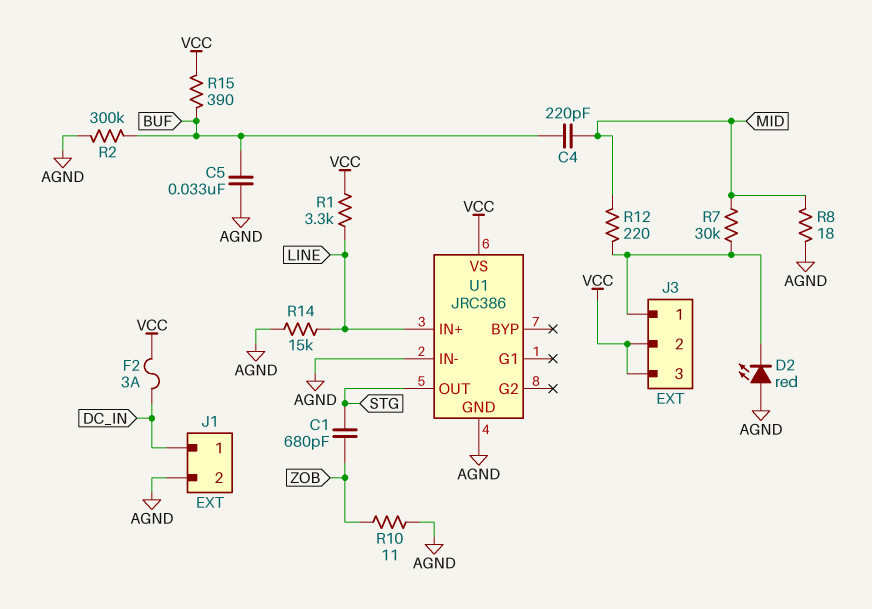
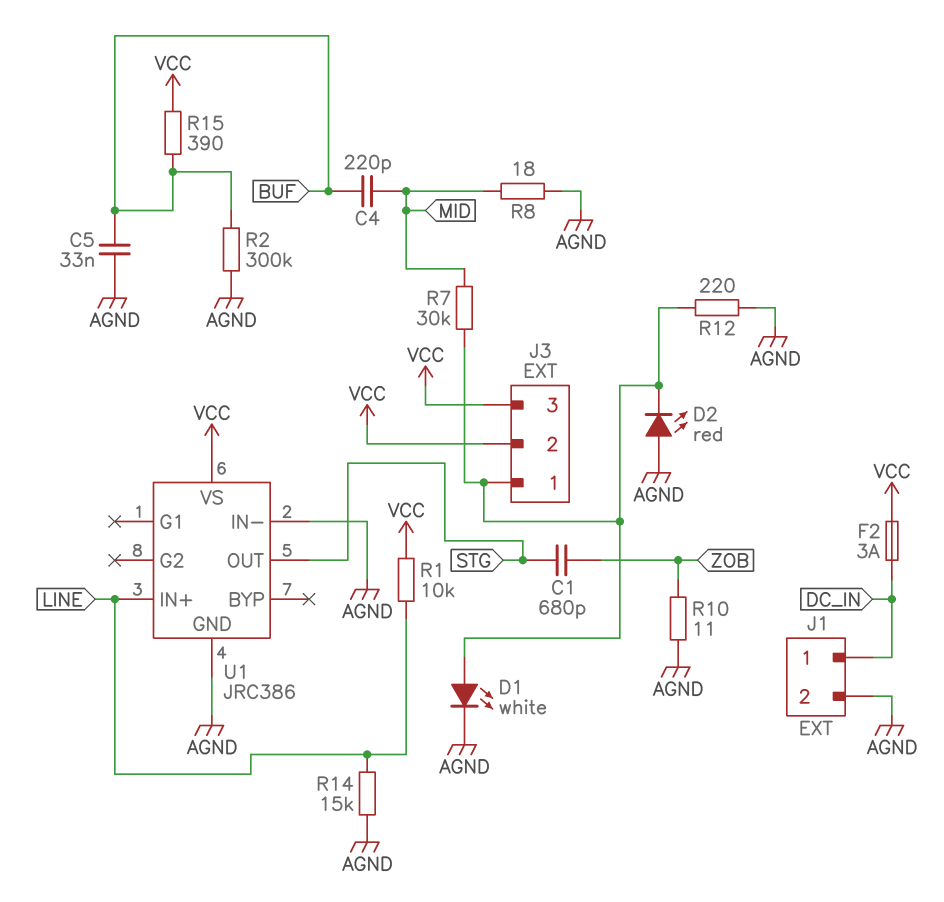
D1: none -> LED white (A J3/1, K AGND)
R1: 3.3k (LINE, VCC) -> 10k (LINE, VCC)
R12: 220 (J3/1, MID) -> 220 (AGND, J3/1)

